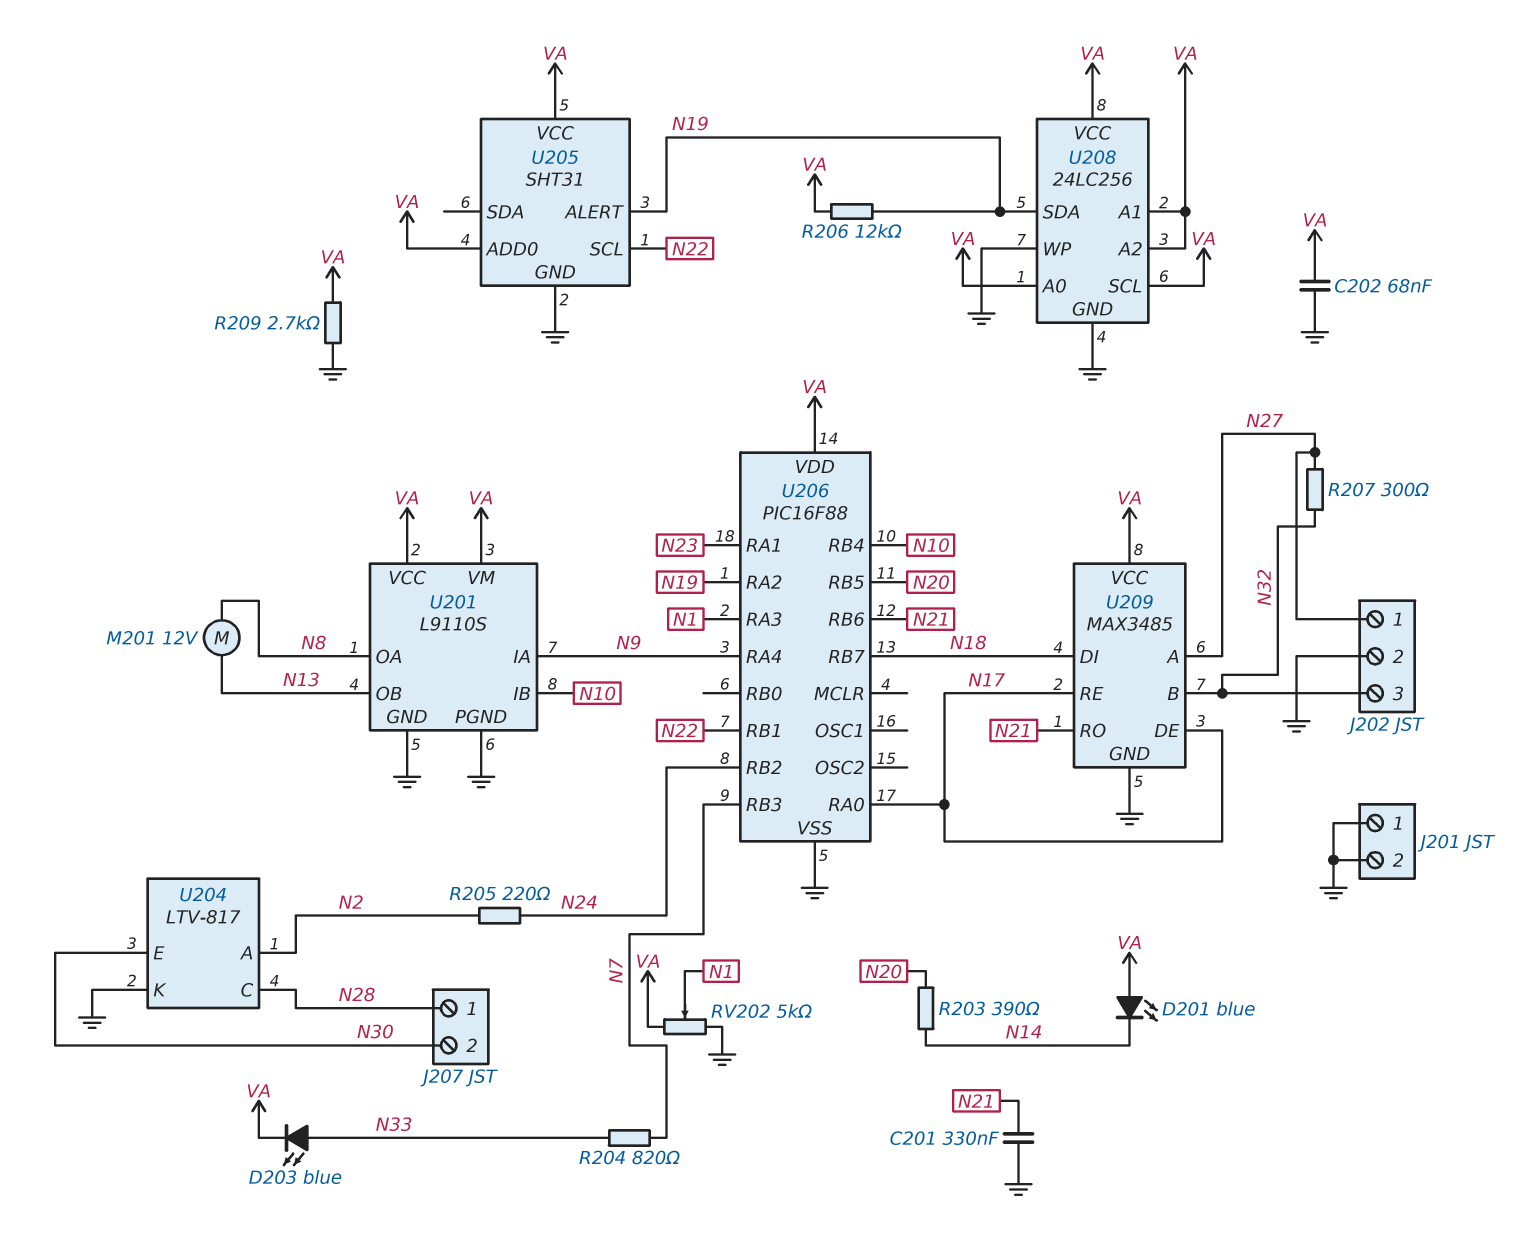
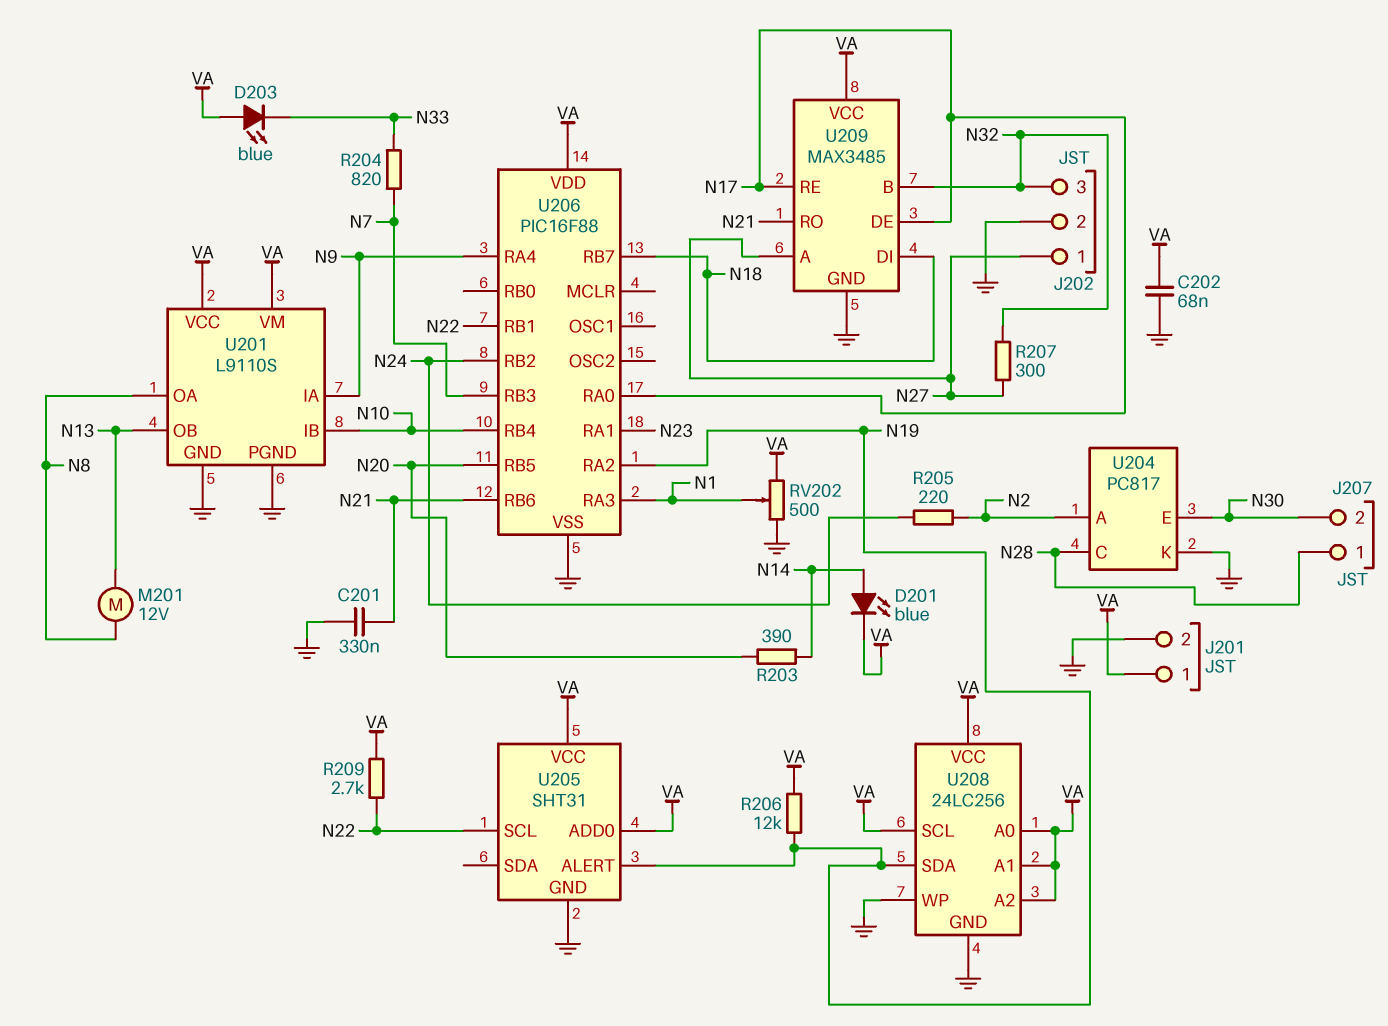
D201: LED blue (A VA, K N14) -> LED blue (A N14, K VA)
D203: LED blue (A N33, K VA) -> LED blue (A VA, K N33)
J201 pin 1: GND -> VA
R209: 2.7k (GND, VA) -> 2.7k (N22, VA)
RV202: 5k (GND, VA, wiper N1) -> 500 (GND, VA, wiper N1)
U204: LTV-817 -> PC817

